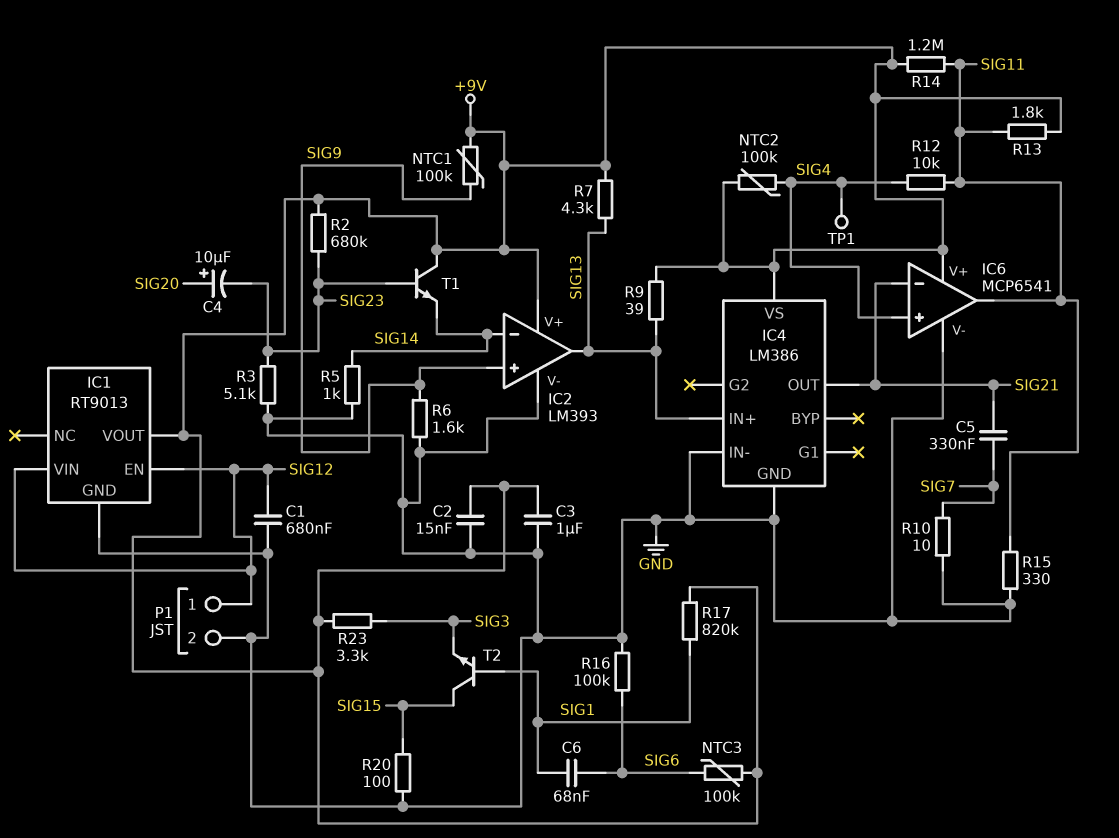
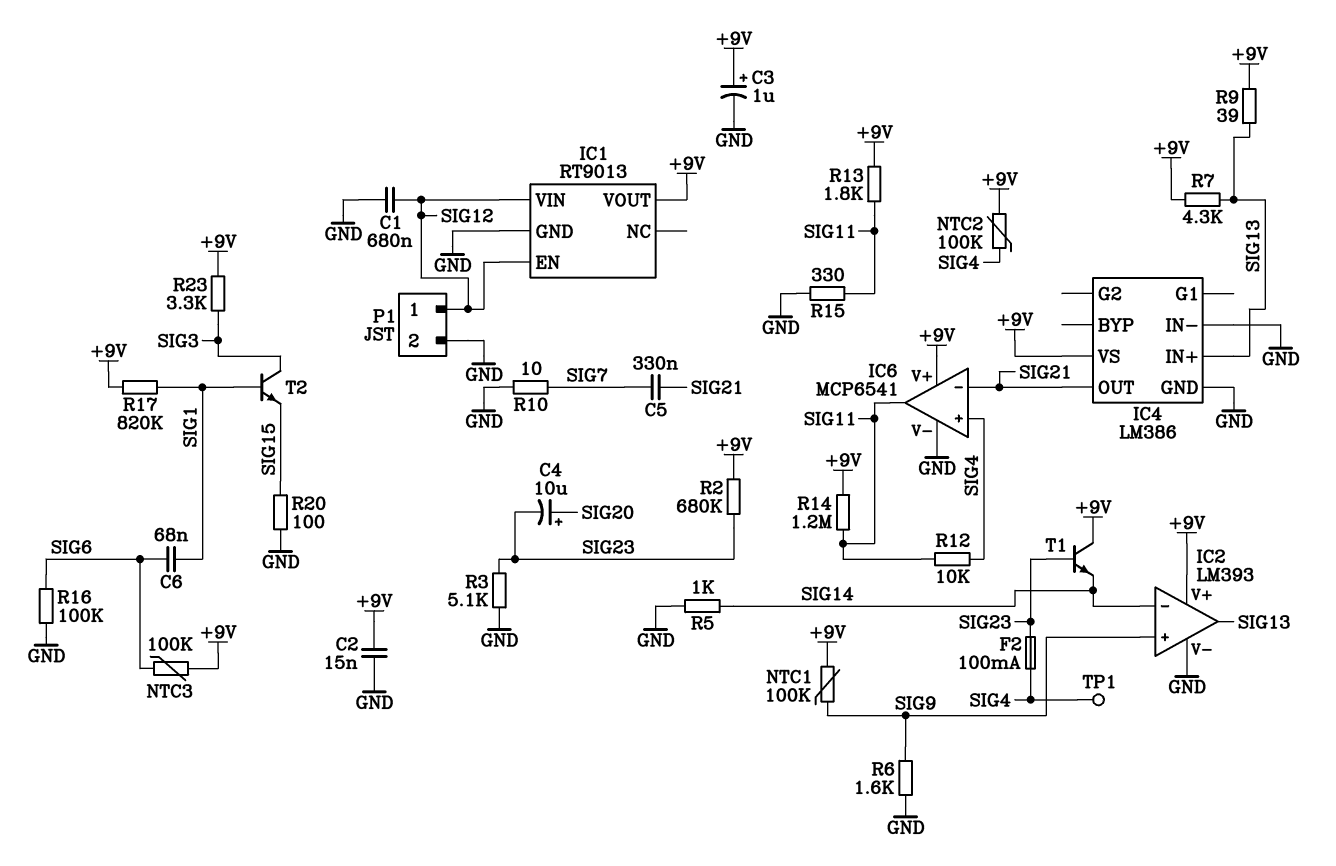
C3: 1uF (+9V, GND) -> 1uF (plus +9V, minus GND)
F2: none -> 100mA (SIG4, SIG23)
T2: NPN (B SIG1, C SIG15, E SIG3) -> NPN (B SIG1, C SIG3, E SIG15)

